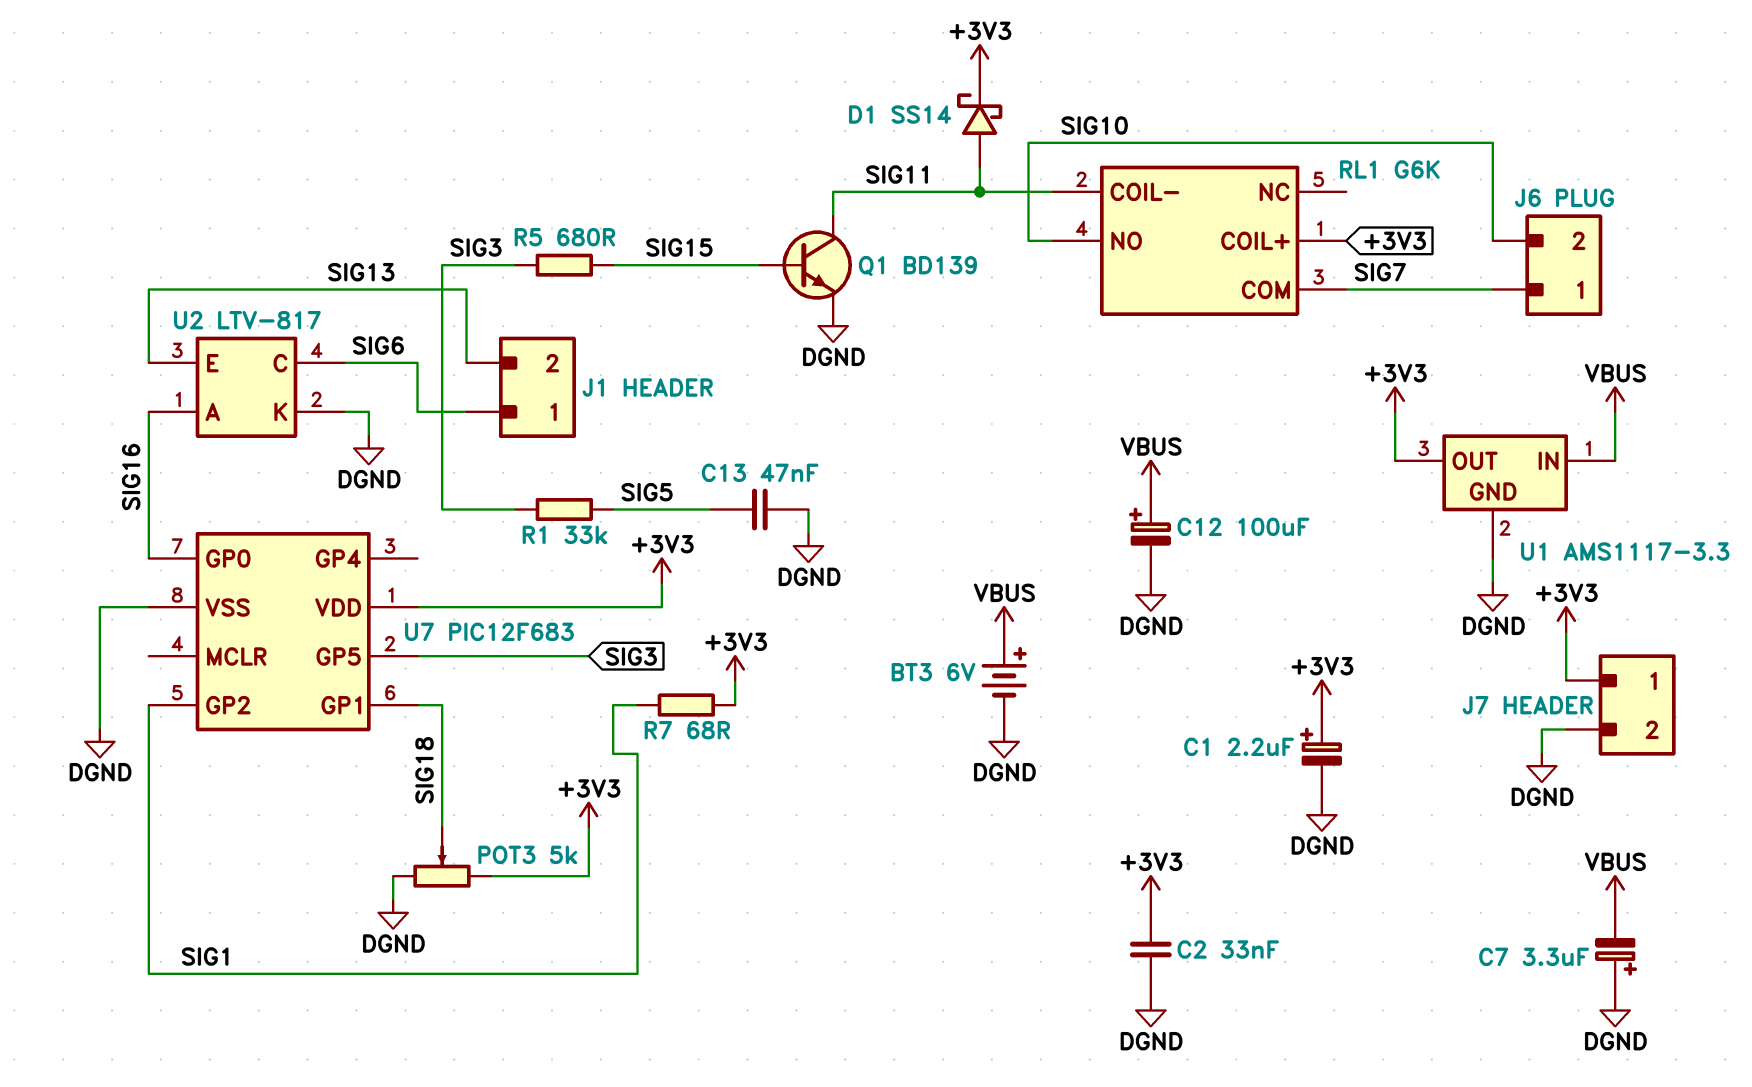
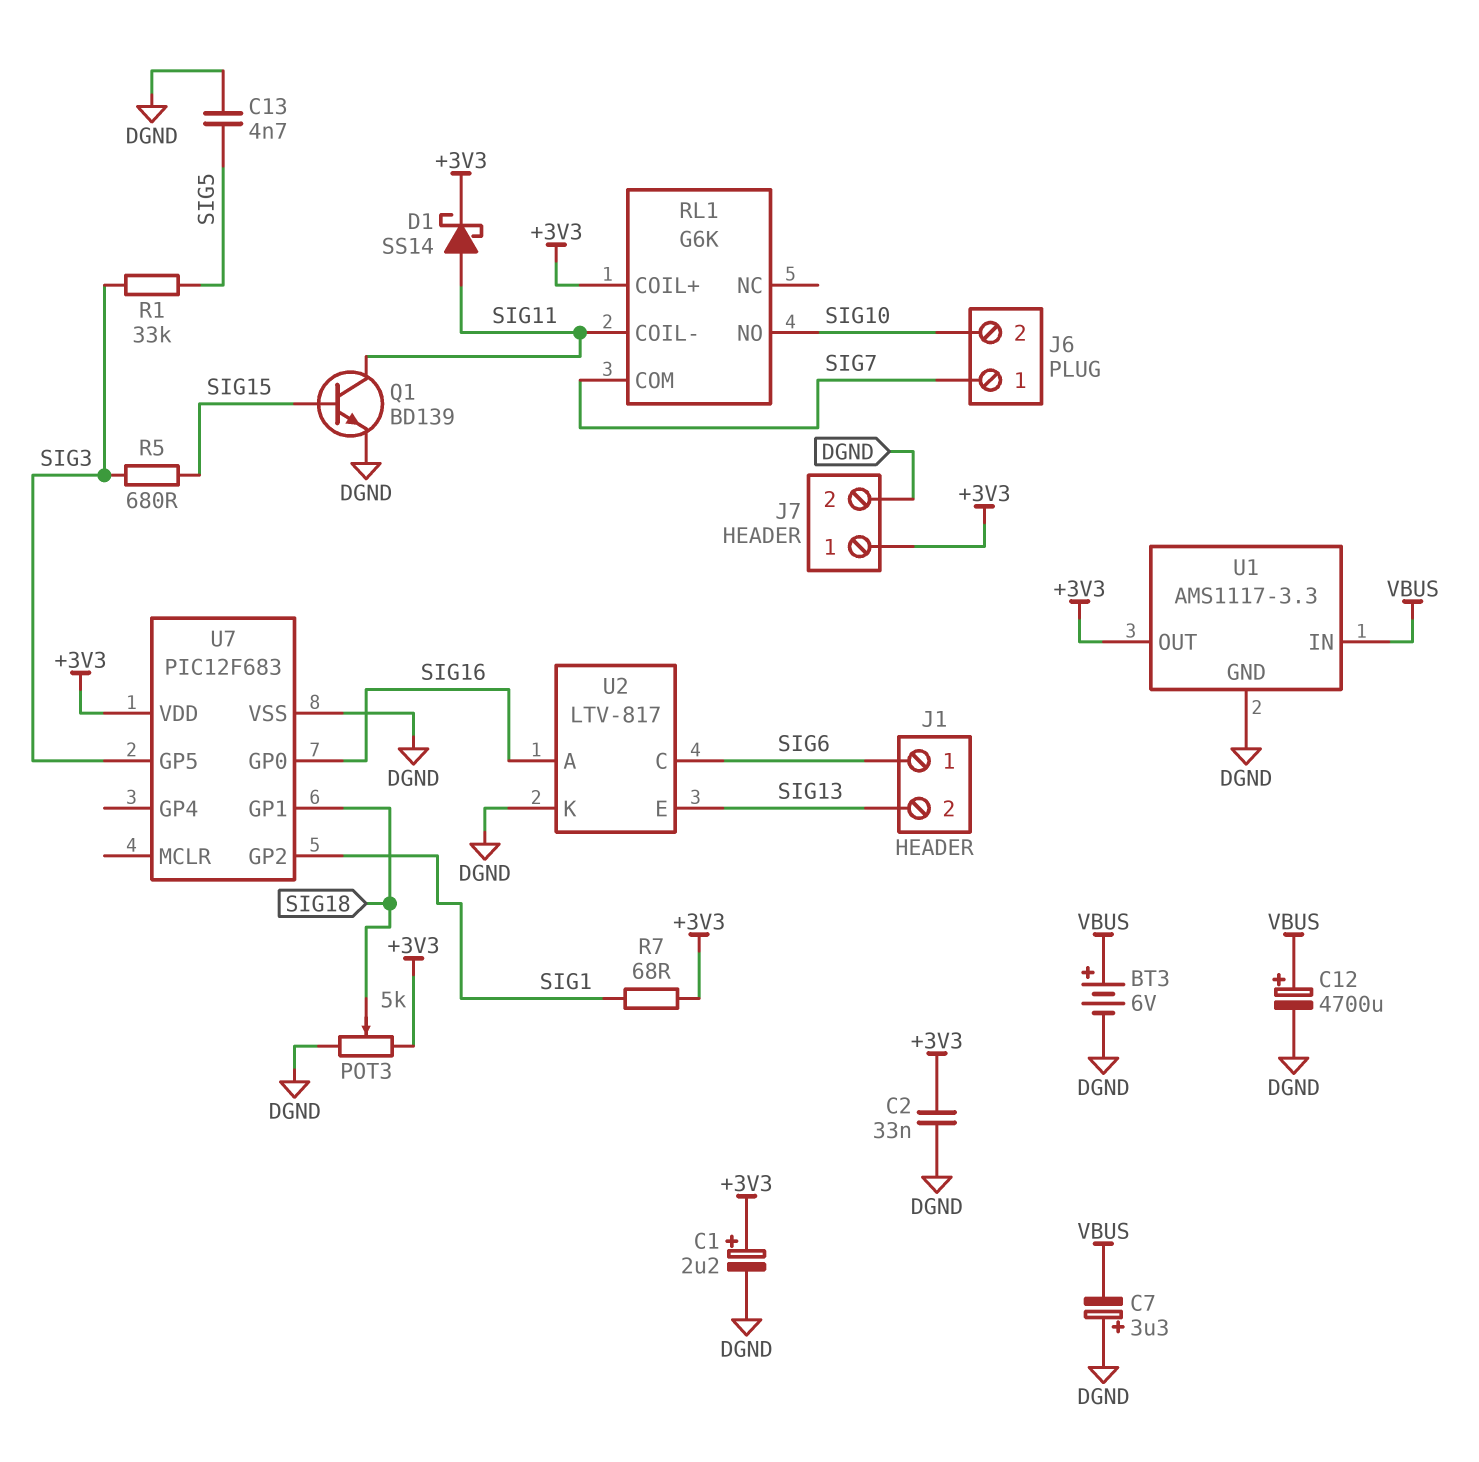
C12: 100uF (plus VBUS, minus DGND) -> 4700uF (plus VBUS, minus DGND)
C13: 47nF (DGND, SIG5) -> 4.7nF (DGND, SIG5)

